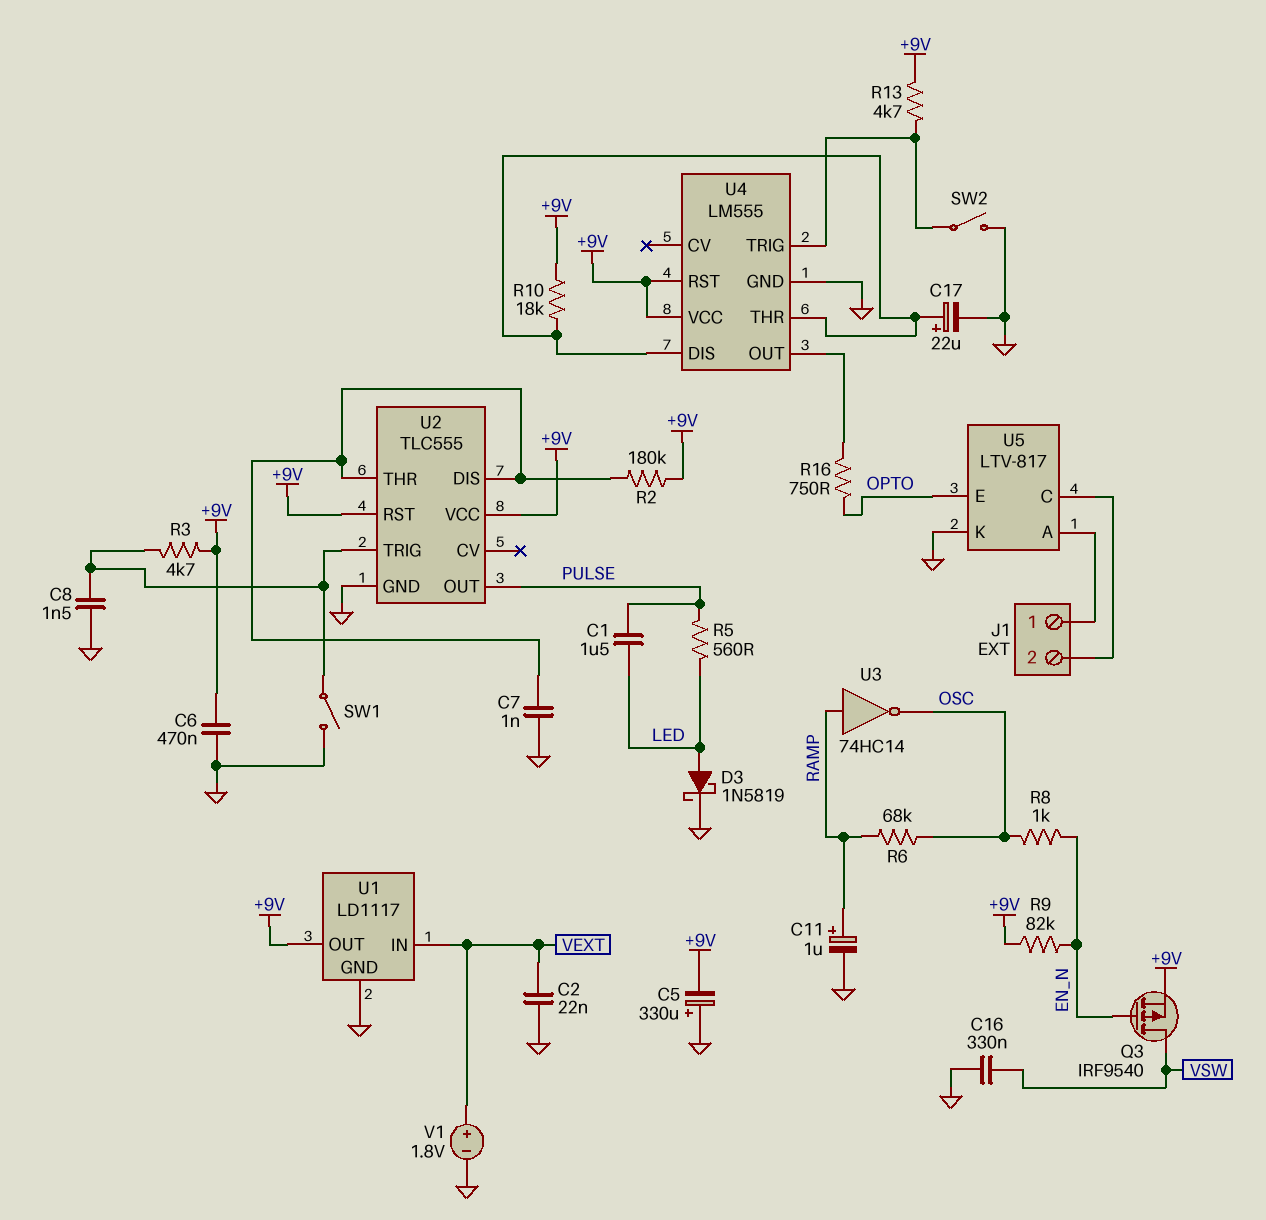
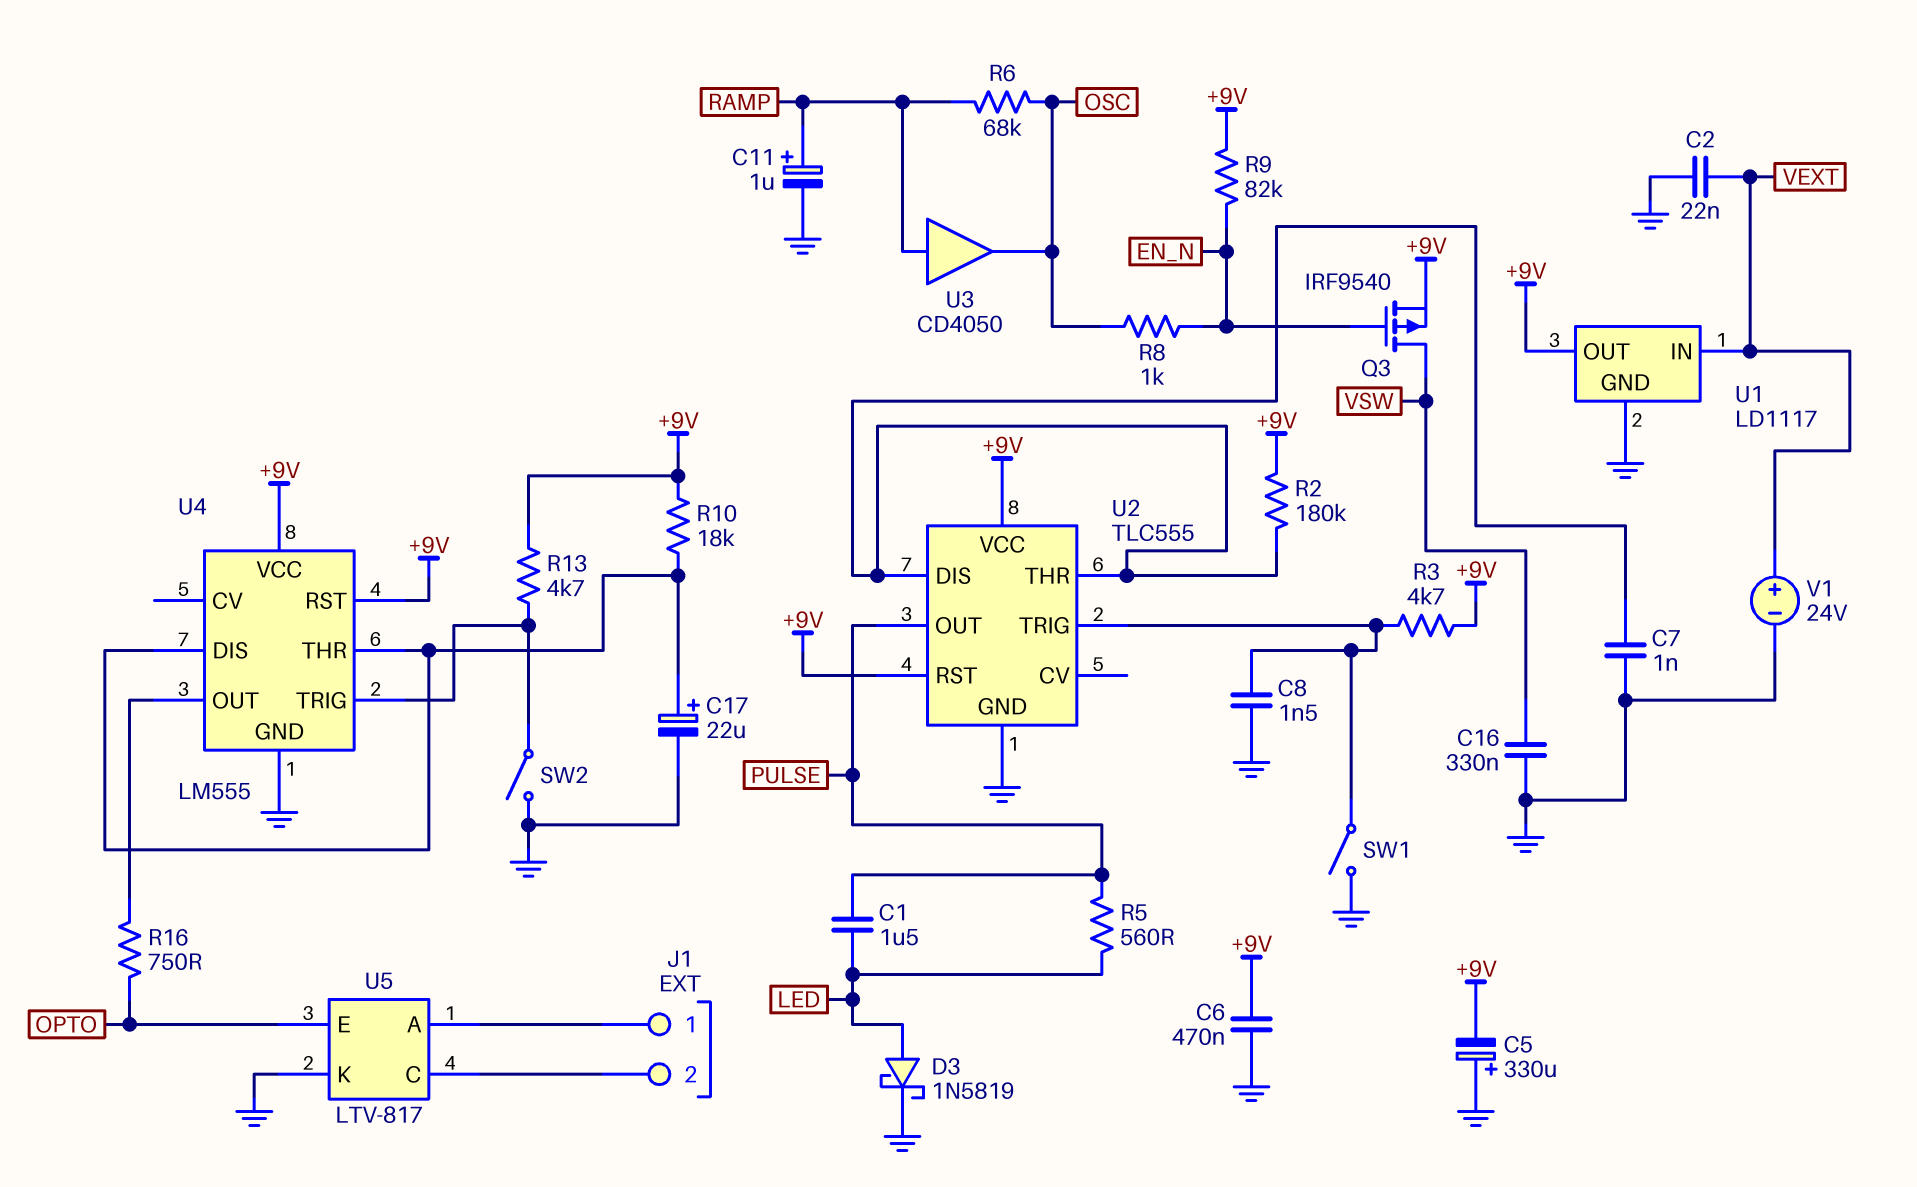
U3: NOT 74HC14 (in RAMP, out OSC) -> buffer CD4050 (in RAMP, out OSC)
V1: 1.8V (plus VEXT, minus GND) -> 24V (plus VEXT, minus GND)

